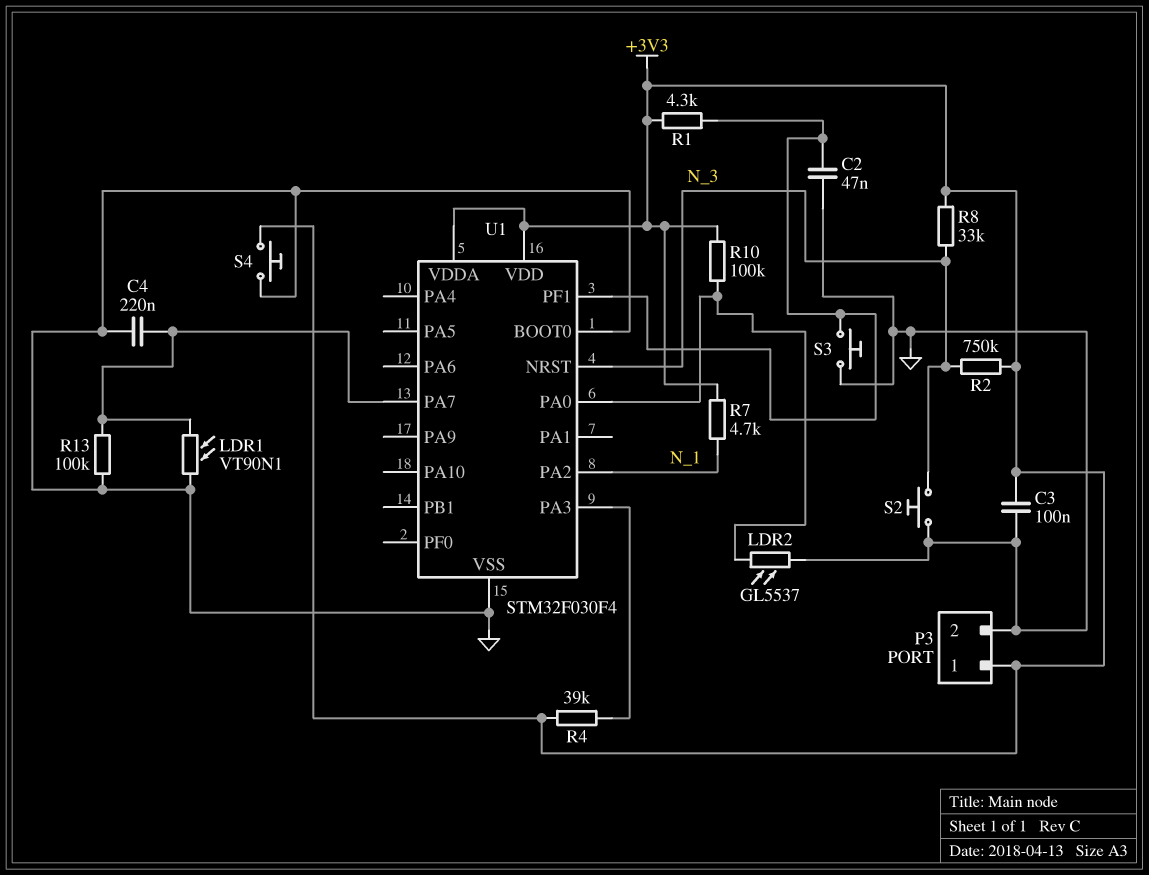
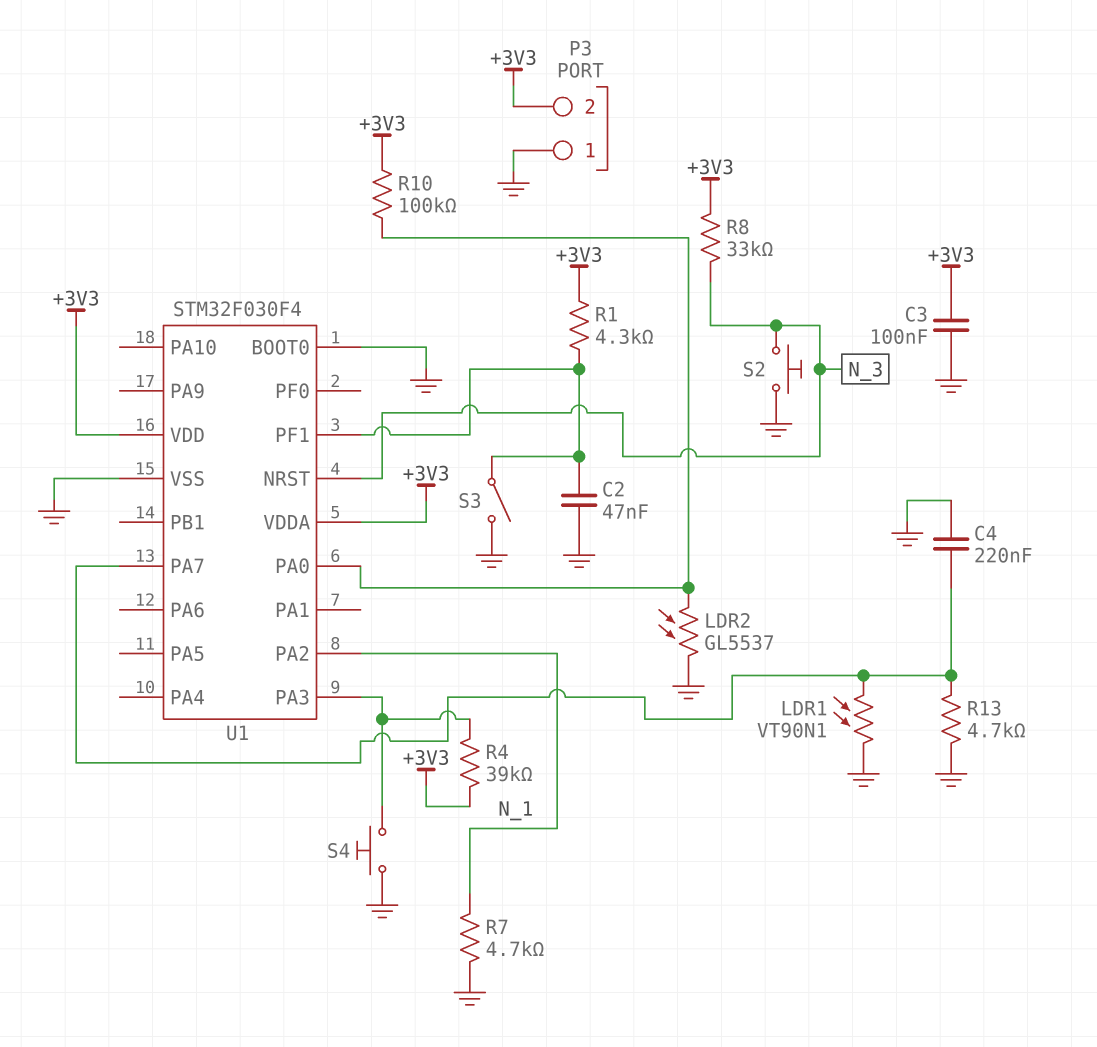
P3 pin 1: +3V3 -> GND
P3 pin 2: GND -> +3V3
R2: 750k (+3V3, N_3) -> none
R7: 4.7k (+3V3, N_1) -> 4.7k (GND, N_1)
R13: 100k (GND, U1/PA7) -> 4.7k (GND, U1/PA7)
S3: button (GND, U1/PF1) -> switch (GND, U1/PF1)
S4: button (+3V3, GND) -> button (GND, U1/PA3)

